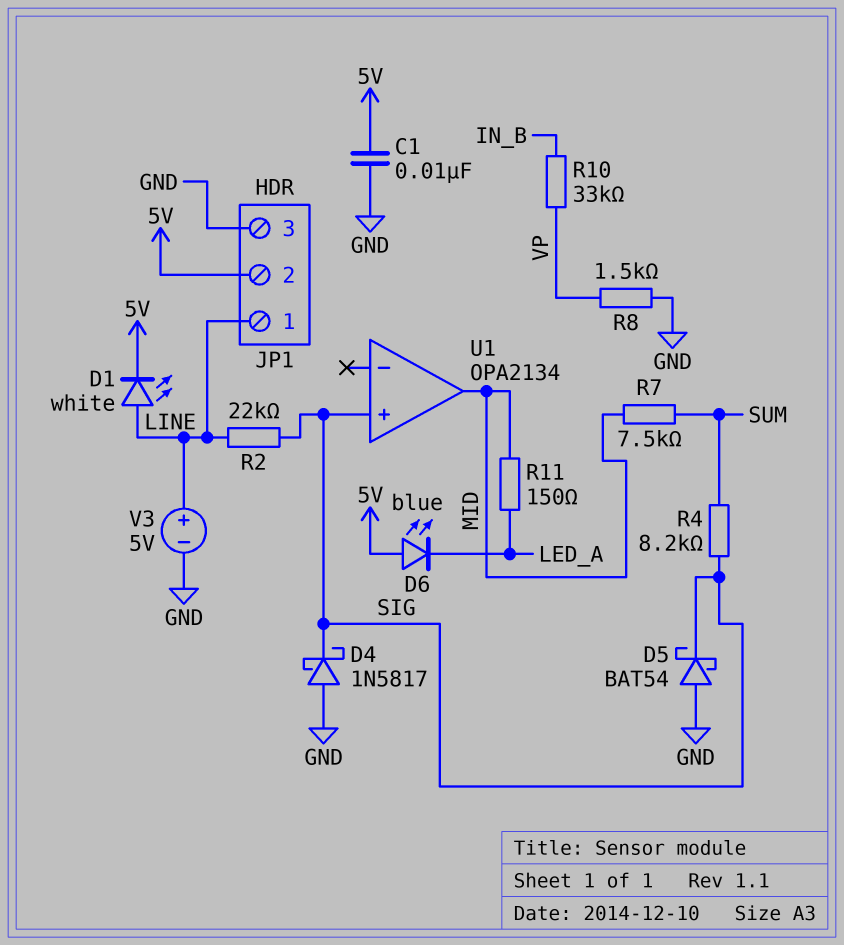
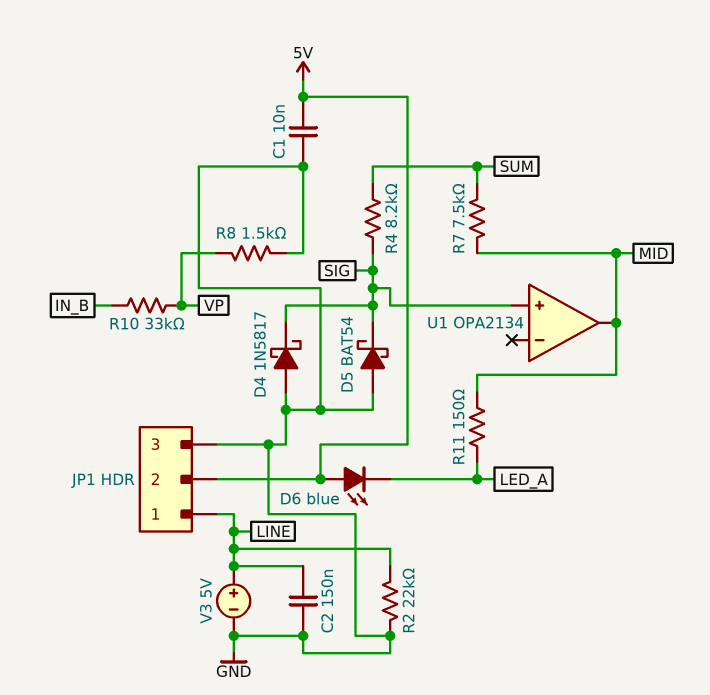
C2: none -> 150nF (GND, LINE)
D1: LED white (A LINE, K 5V) -> none
R2: 22k (LINE, SIG) -> 22k (GND, LINE)

